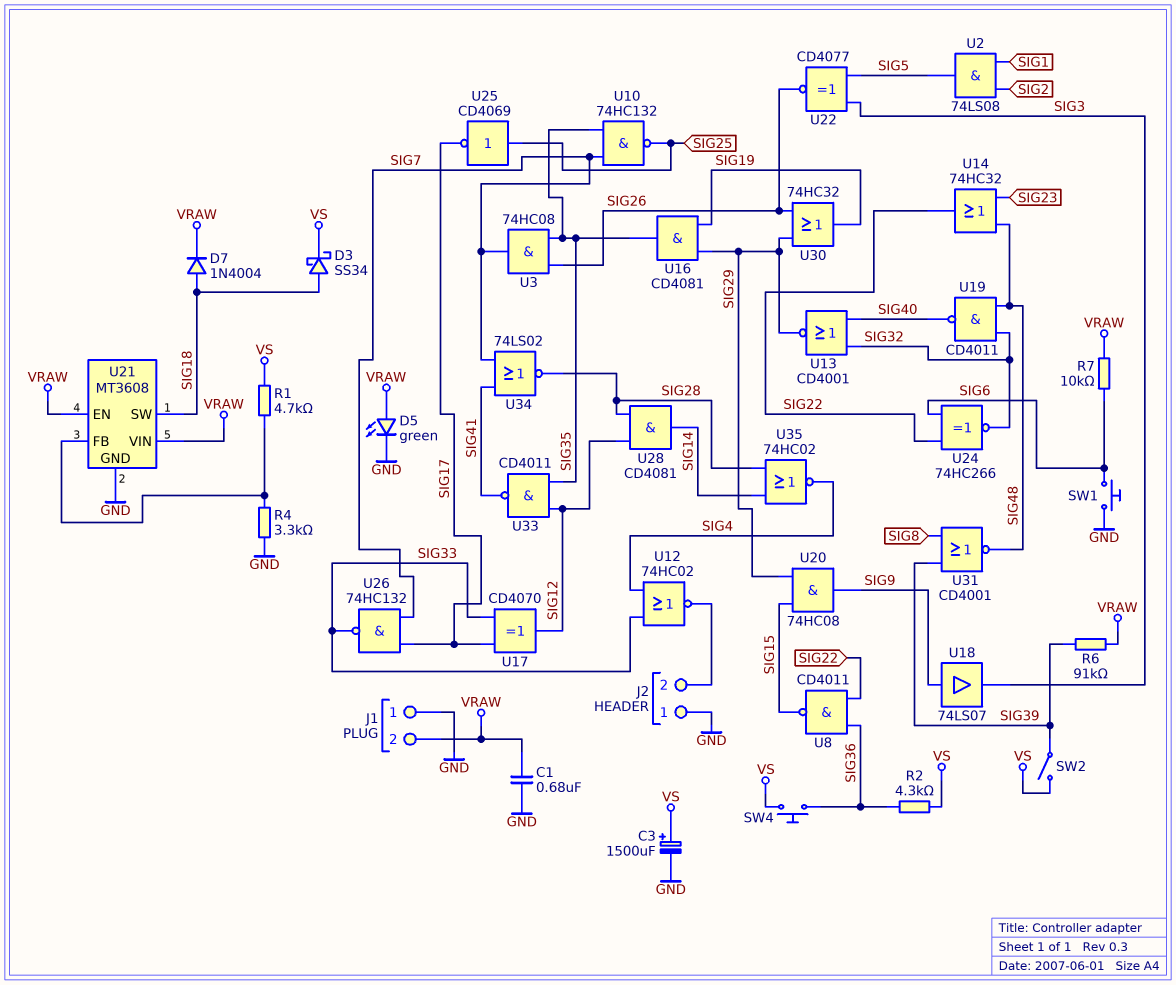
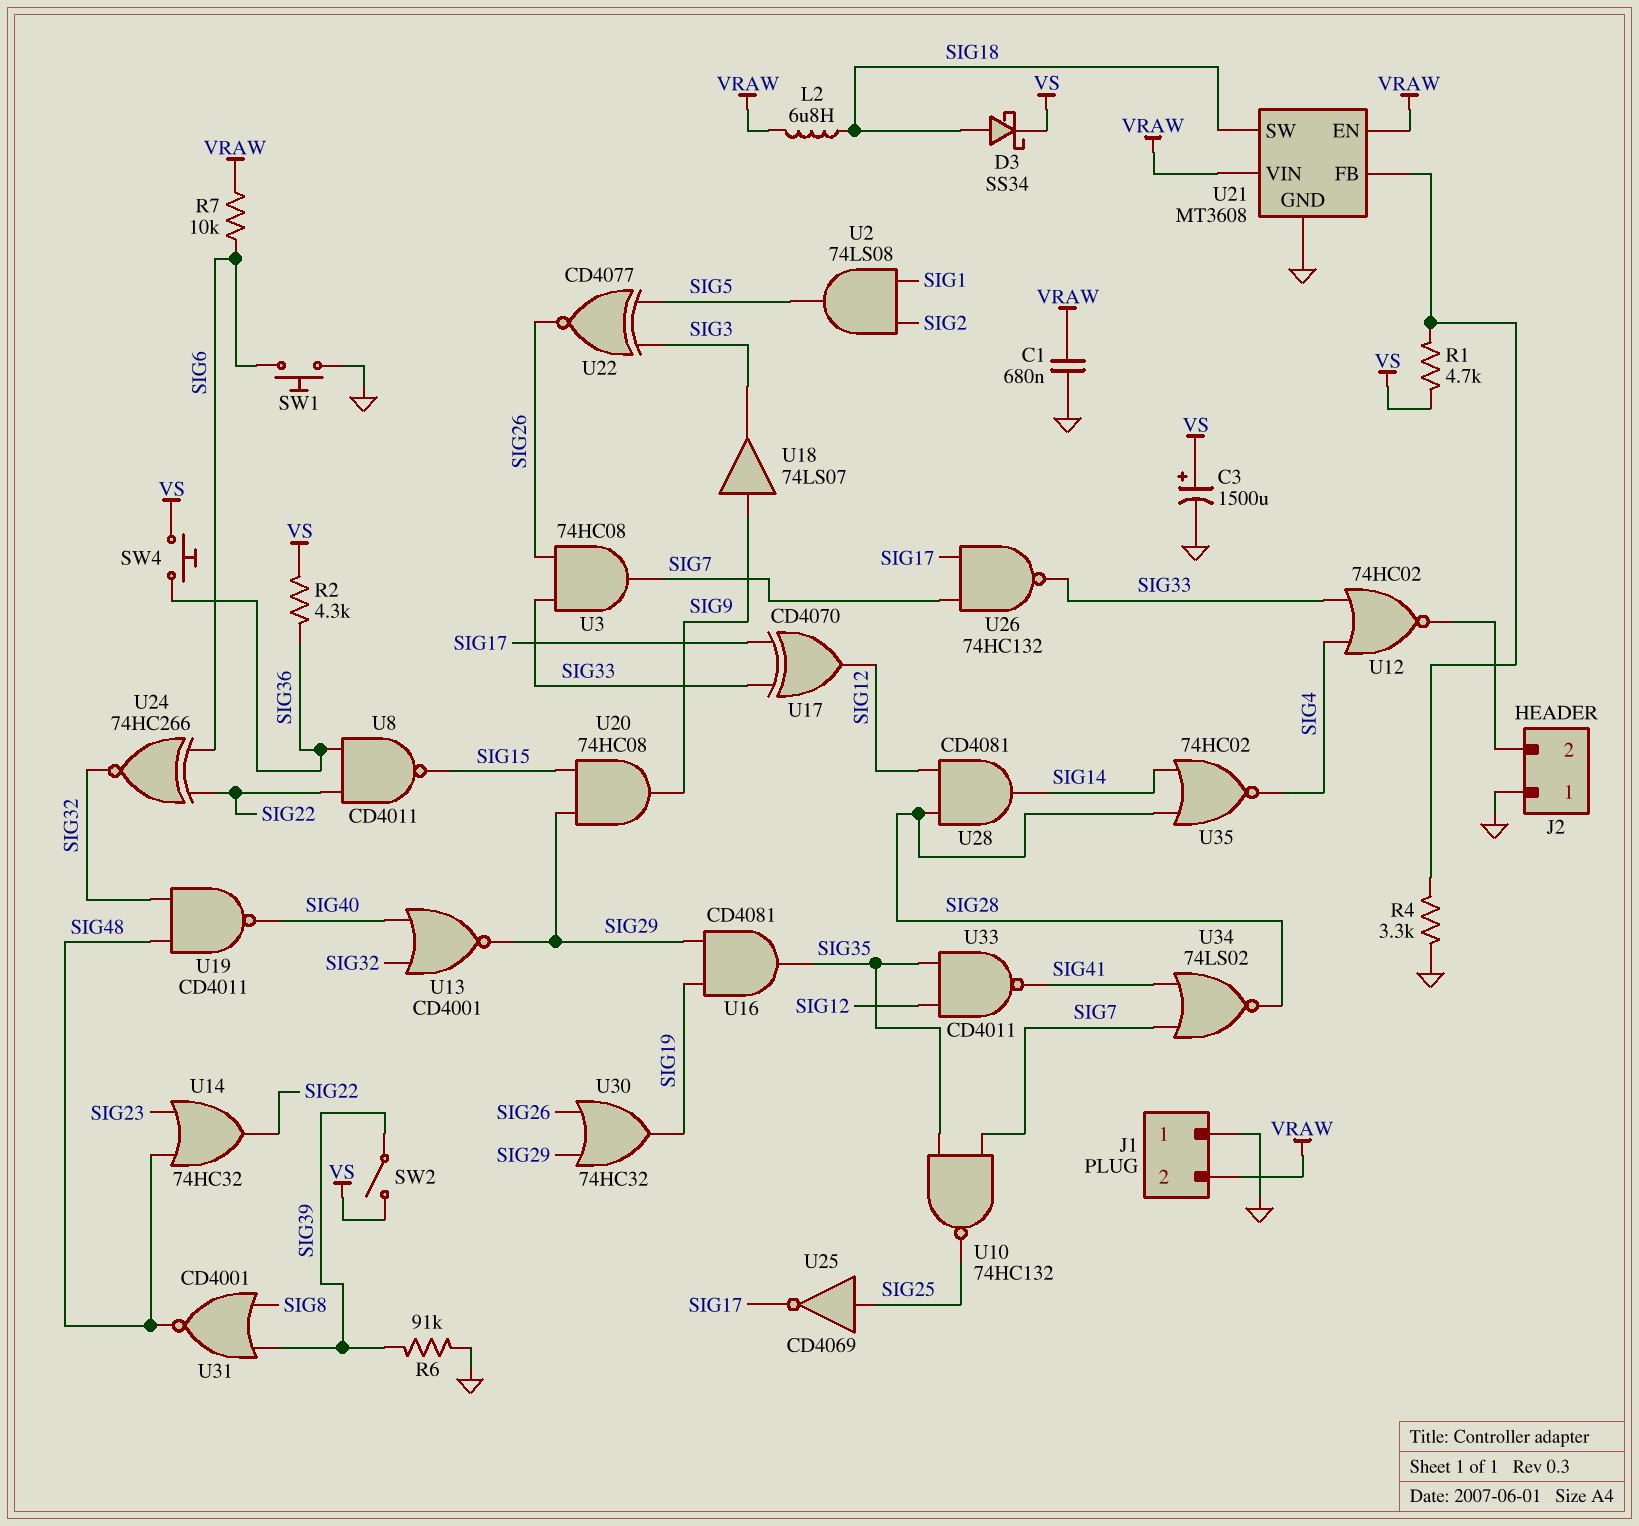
D5: LED green (A VRAW, K GND) -> none
D7: diode 1N4004 (A SIG18, K VRAW) -> none
L2: none -> 6.8uH (SIG18, VRAW)
R6: 91k (SIG39, VRAW) -> 91k (GND, SIG39)
U3: AND 74HC08 (in SIG26, in SIG35, out SIG7) -> AND 74HC08 (in SIG26, in SIG33, out SIG7)

